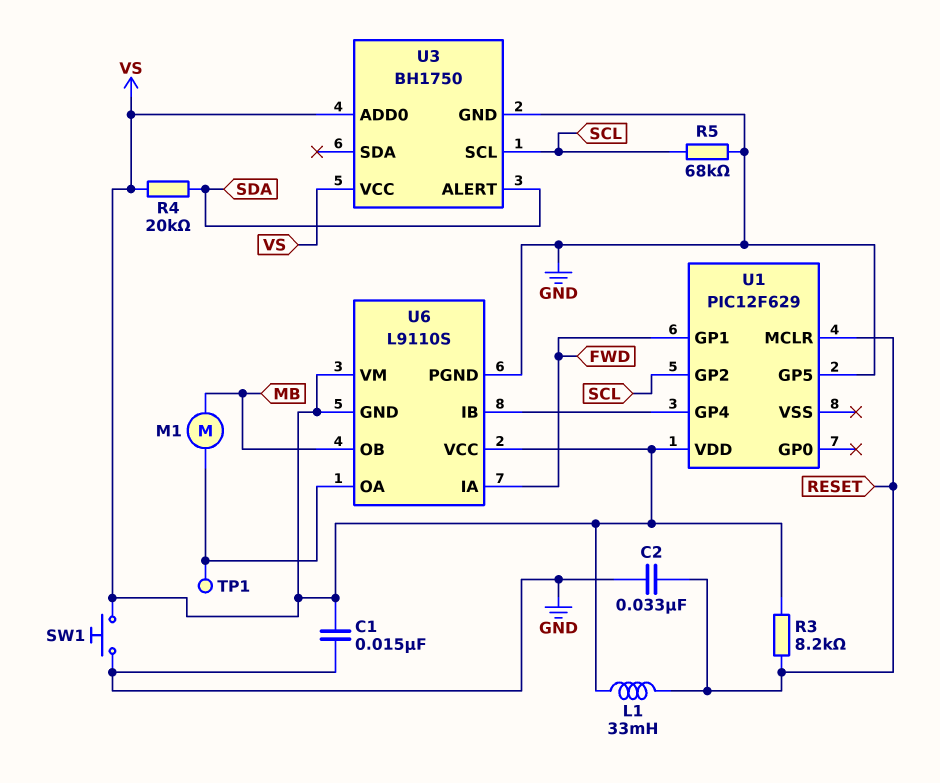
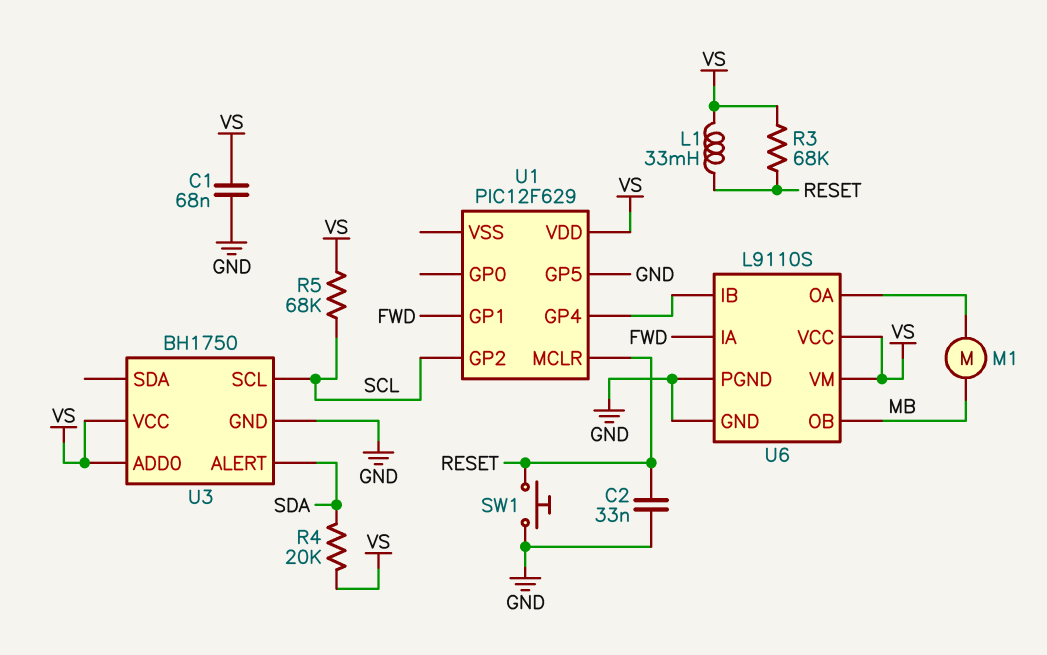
C1: 15nF (GND, VS) -> 68nF (GND, VS)
R3: 8.2k (RESET, VS) -> 68k (RESET, VS)
R5: 68k (GND, SCL) -> 68k (SCL, VS)
SW1: button (GND, VS) -> button (GND, RESET)
TP1: test point (U6/OA) -> none
U6 pin GND: VS -> GND

